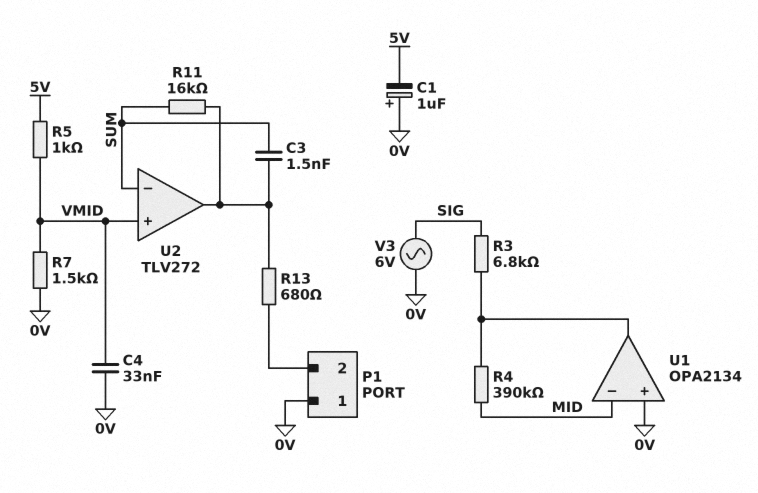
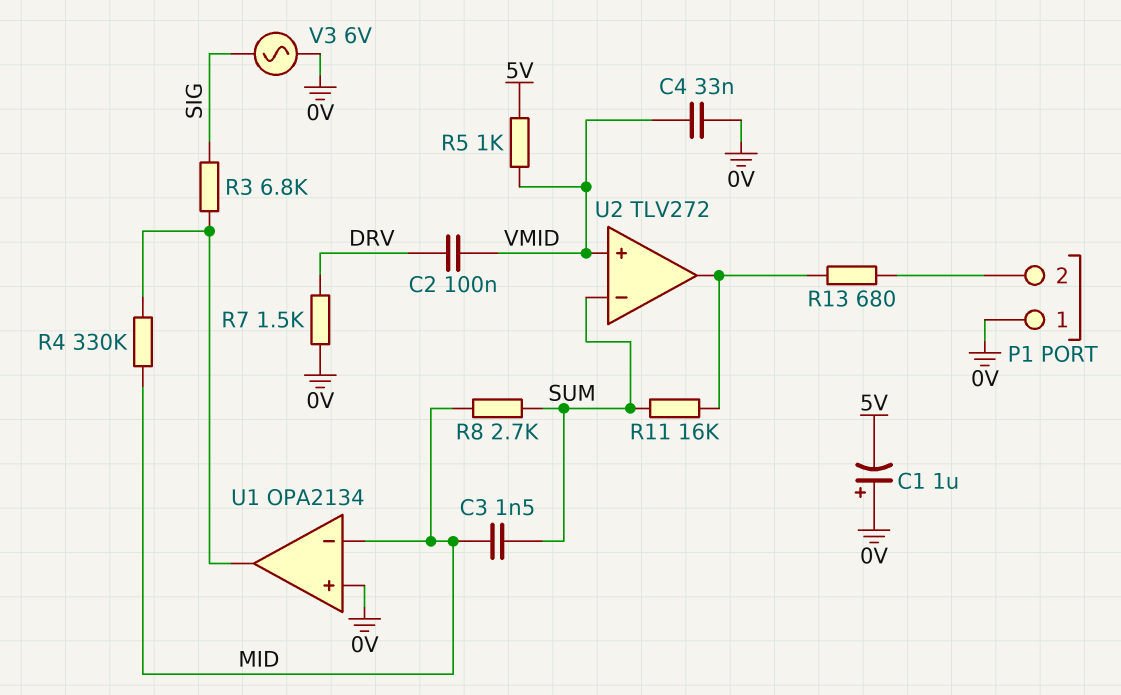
C2: none -> 100nF (DRV, VMID)
C3: 1.5nF (SUM, U2/out) -> 1.5nF (MID, SUM)
R4: 390k (MID, U1/out) -> 330k (MID, U1/out)
R7: 1.5k (0V, VMID) -> 1.5k (0V, DRV)
R8: none -> 2.7k (MID, SUM)

